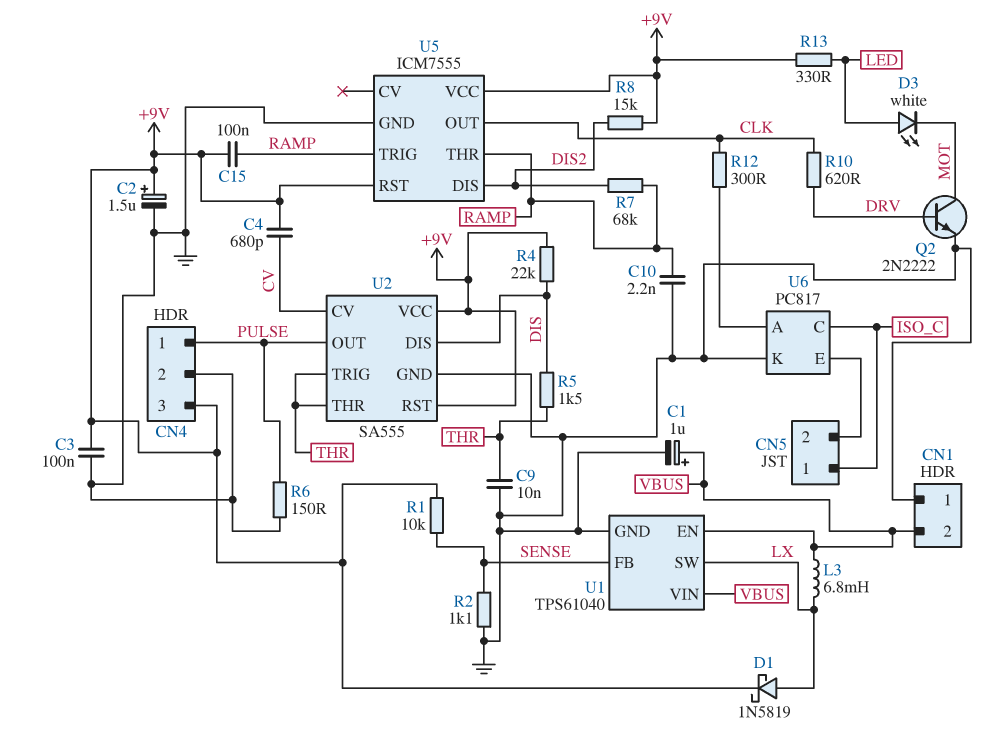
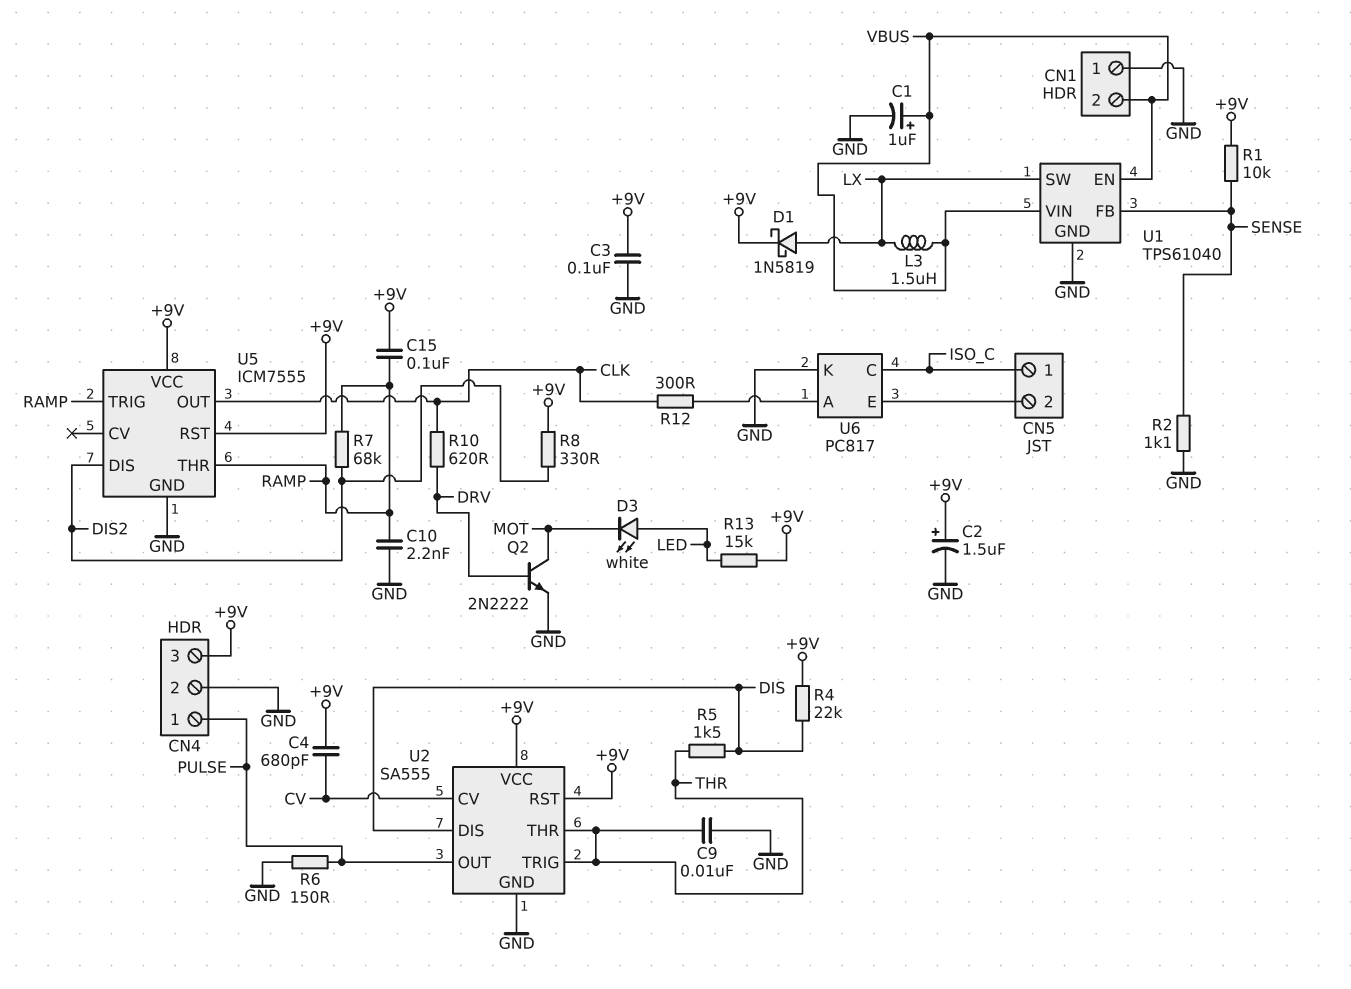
L3: 6.8mH (LX, VBUS) -> 1.5uH (LX, VBUS)
R8: 15k (+9V, DIS2) -> 330 (+9V, DIS2)
R13: 330 (+9V, LED) -> 15k (+9V, LED)

